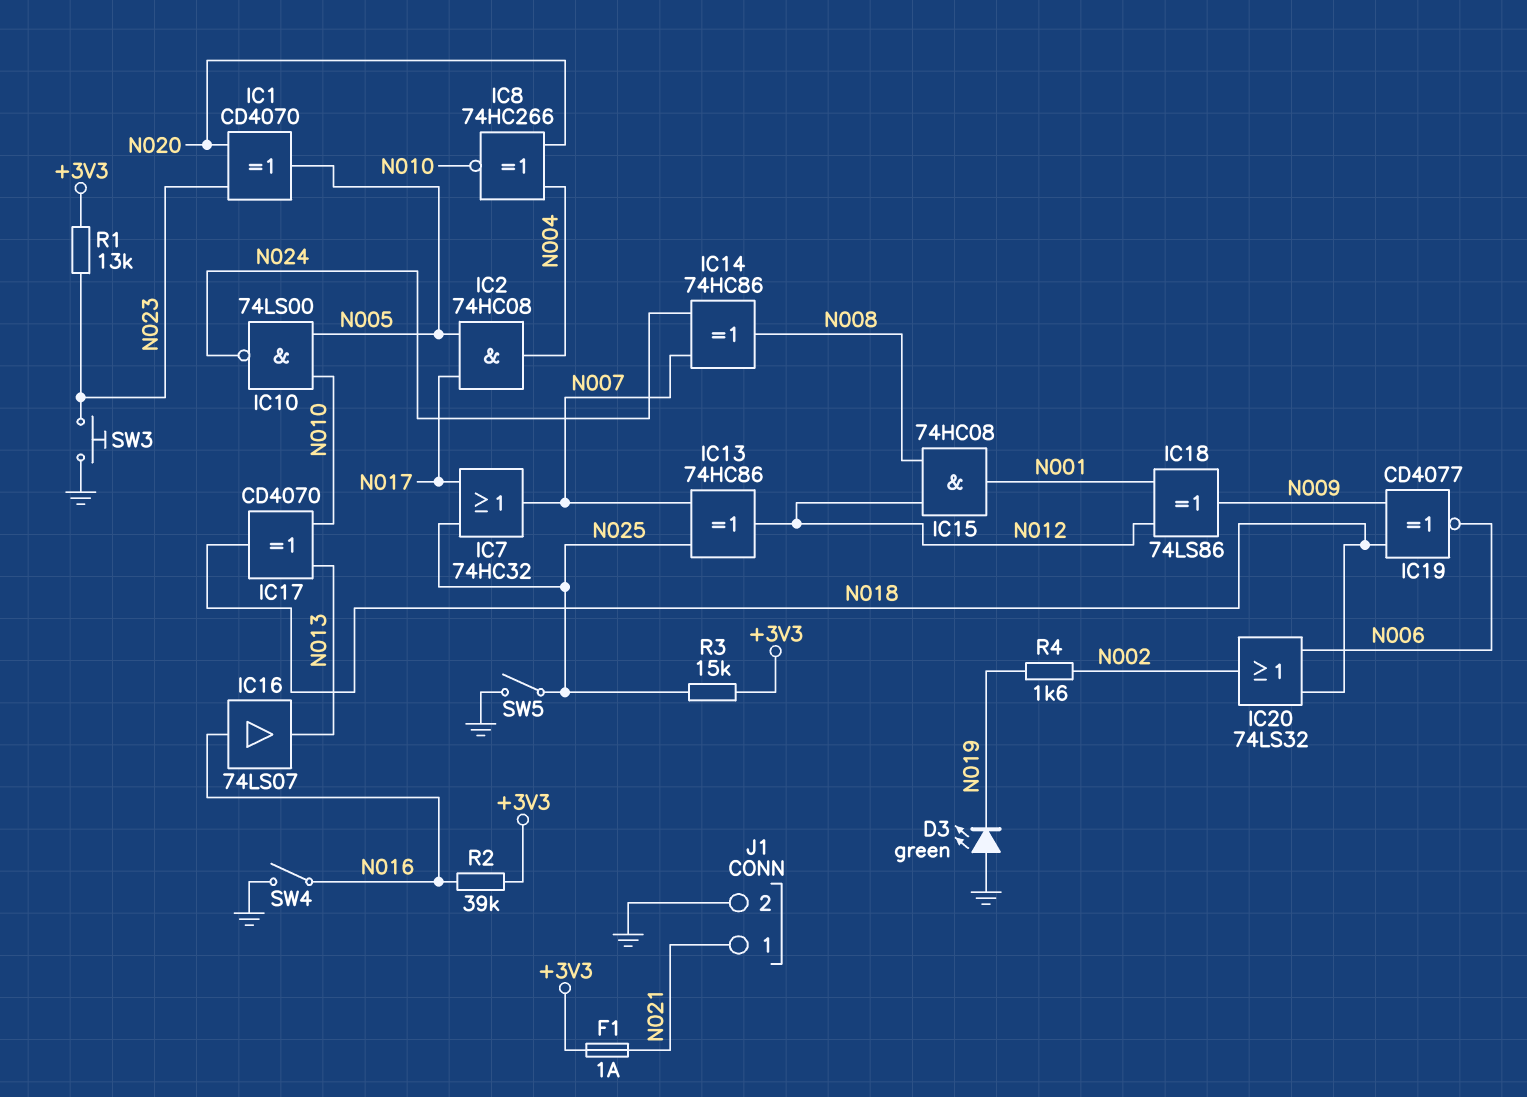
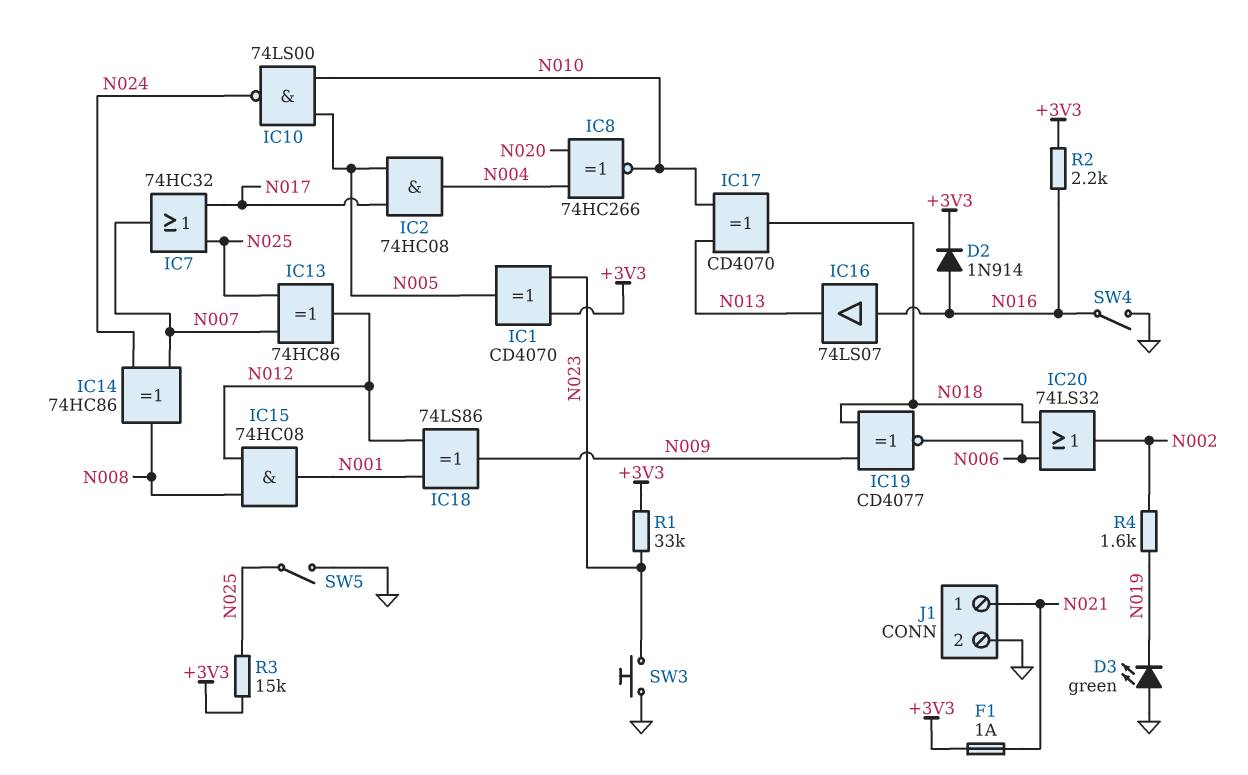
D2: none -> diode 1N914 (A N016, K +3V3)
IC1: XOR CD4070 (in N020, in N023, out N005) -> XOR CD4070 (in +3V3, in N023, out N005)
R1: 13k (+3V3, N023) -> 33k (+3V3, N023)
R2: 39k (+3V3, N016) -> 2.2k (+3V3, N016)

